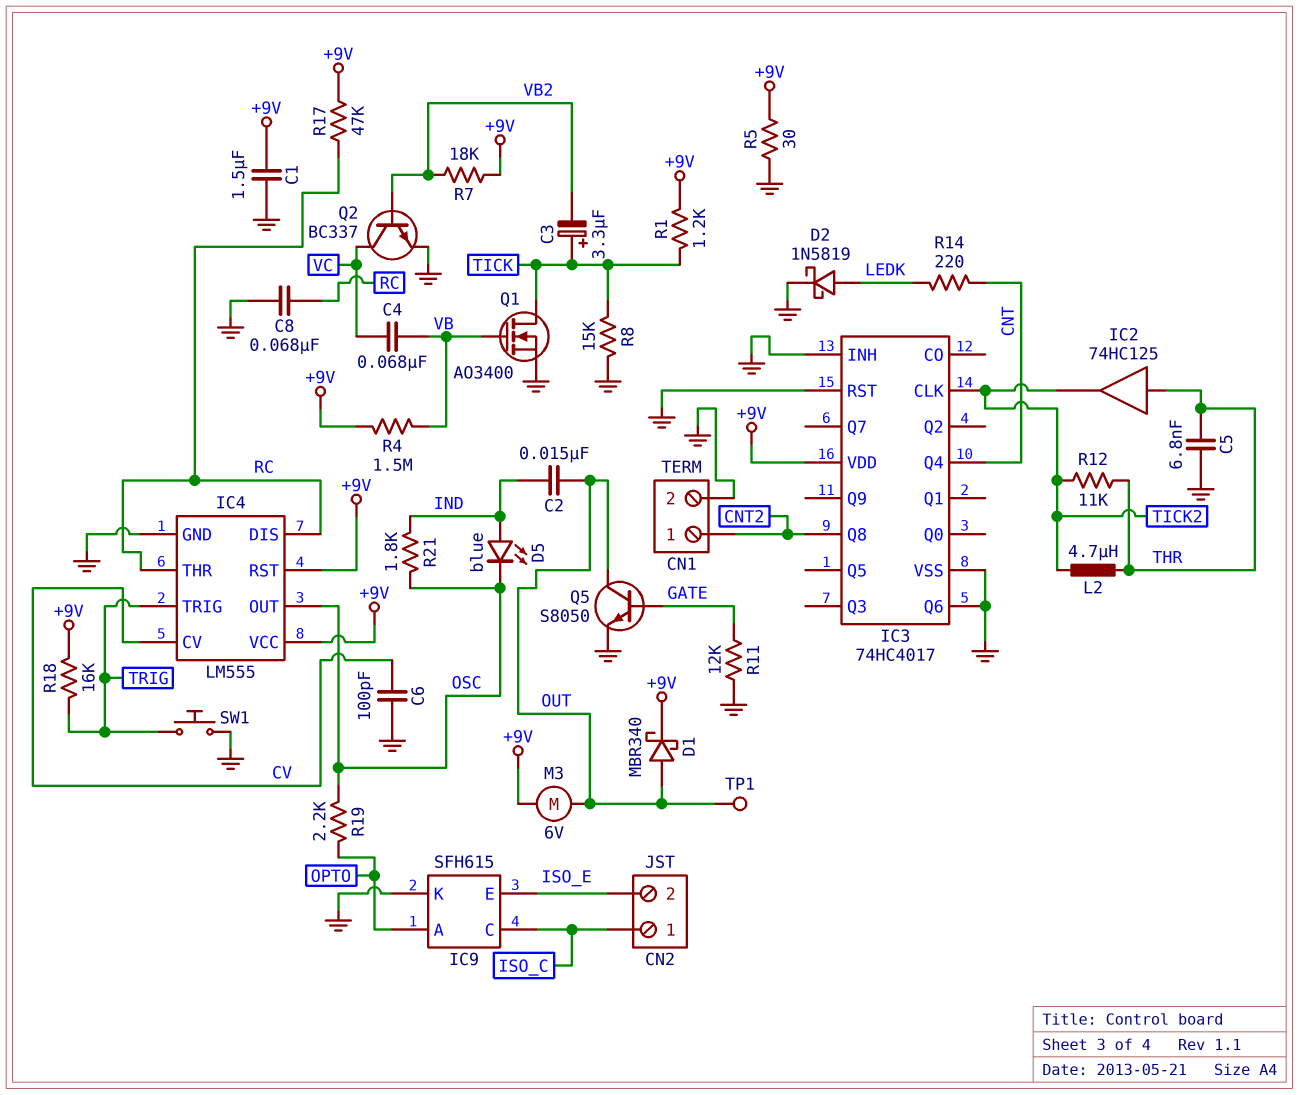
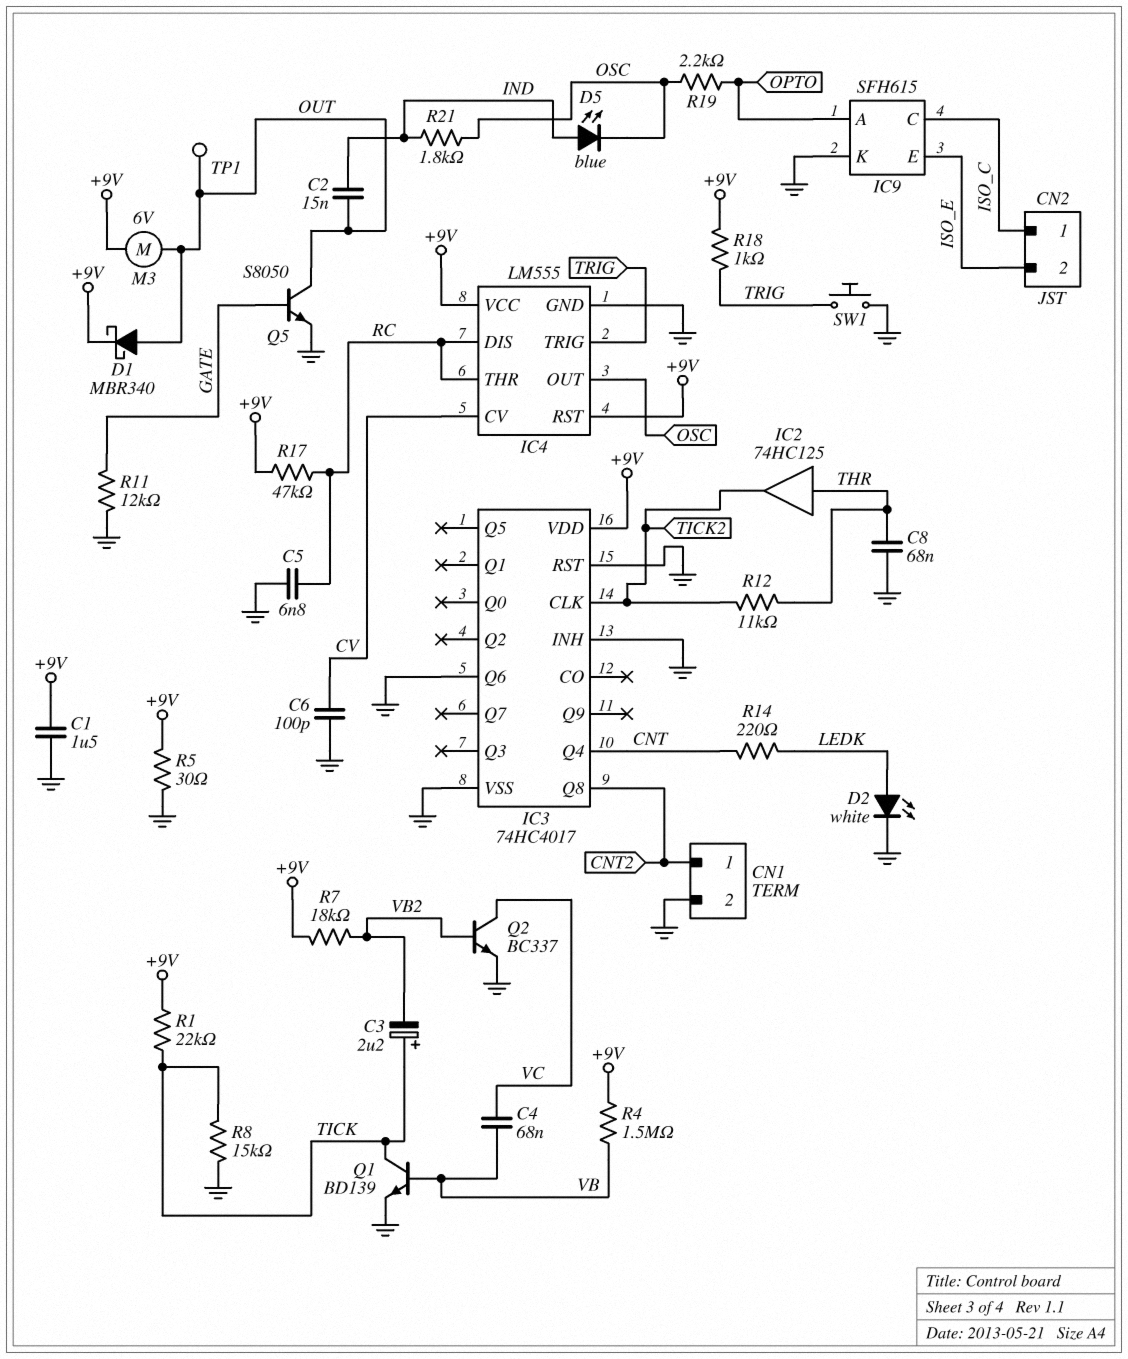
C3: 3.3uF (plus TICK, minus VB2) -> 2.2uF (plus TICK, minus VB2)
C5: 6.8nF (GND, THR) -> 6.8nF (GND, RC)
C8: 68nF (GND, RC) -> 68nF (GND, THR)
D2: schottky 1N5819 (A LEDK, K GND) -> LED white (A LEDK, K GND)
L2: 4.7uH (THR, TICK2) -> none
Q1: NMOS AO3400 (G VB, D TICK, S GND) -> NPN BD139 (B VB, C TICK, E GND)
R1: 1.2k (+9V, TICK) -> 22k (+9V, TICK)
R18: 16k (+9V, TRIG) -> 1k (+9V, TRIG)

